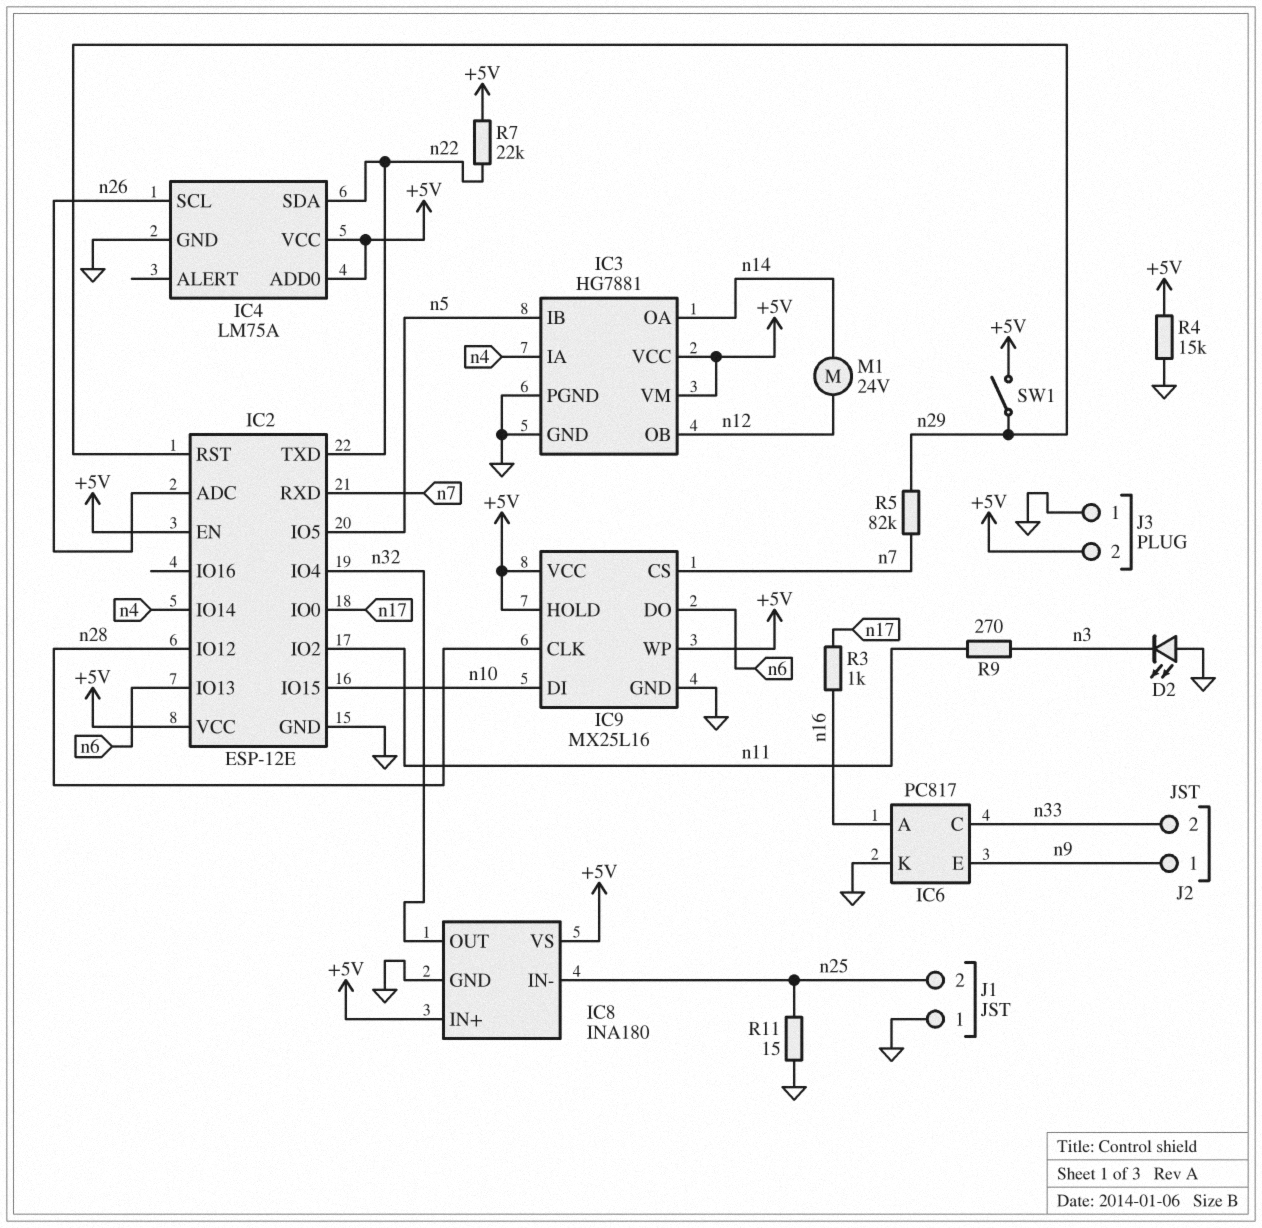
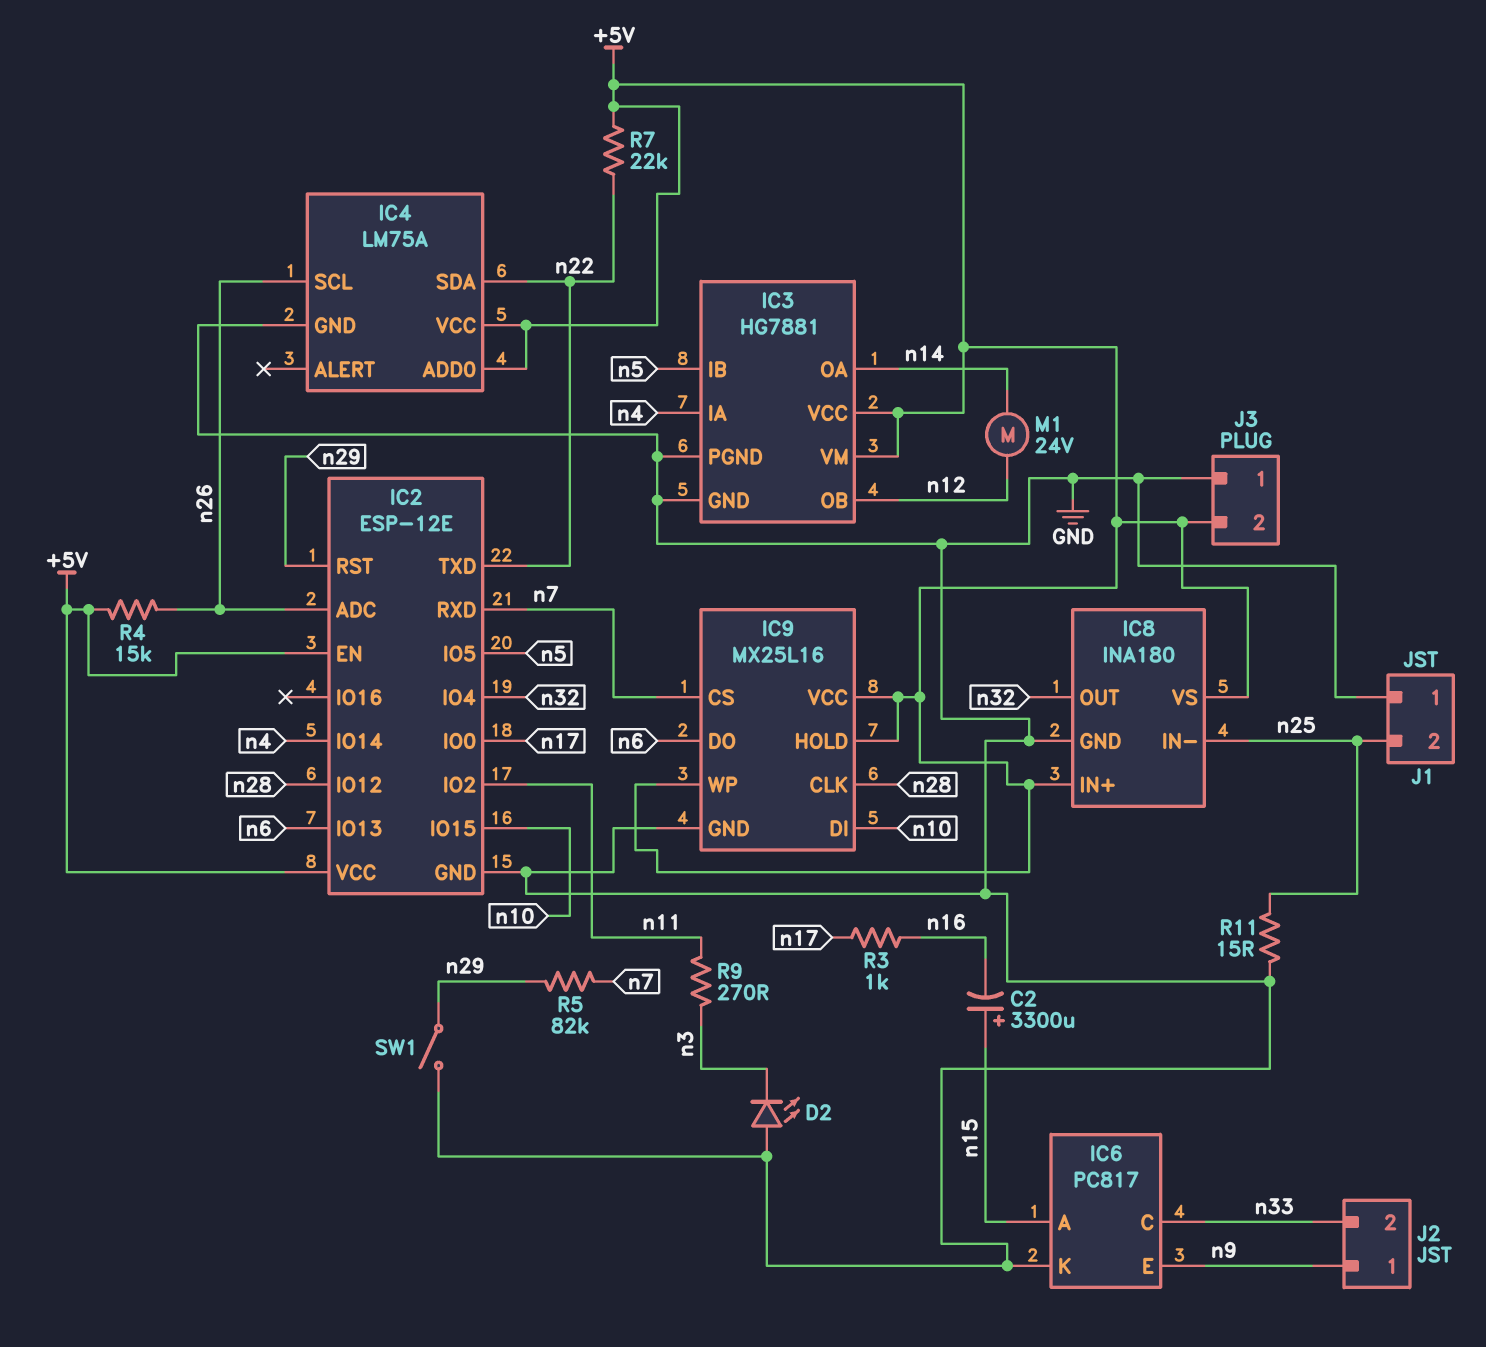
C2: none -> 3300uF (plus n15, minus n16)
IC6 pin A: n16 -> n15
R4: 15k (+5V, GND) -> 15k (+5V, n26)
SW1: switch (+5V, n29) -> switch (GND, n29)

